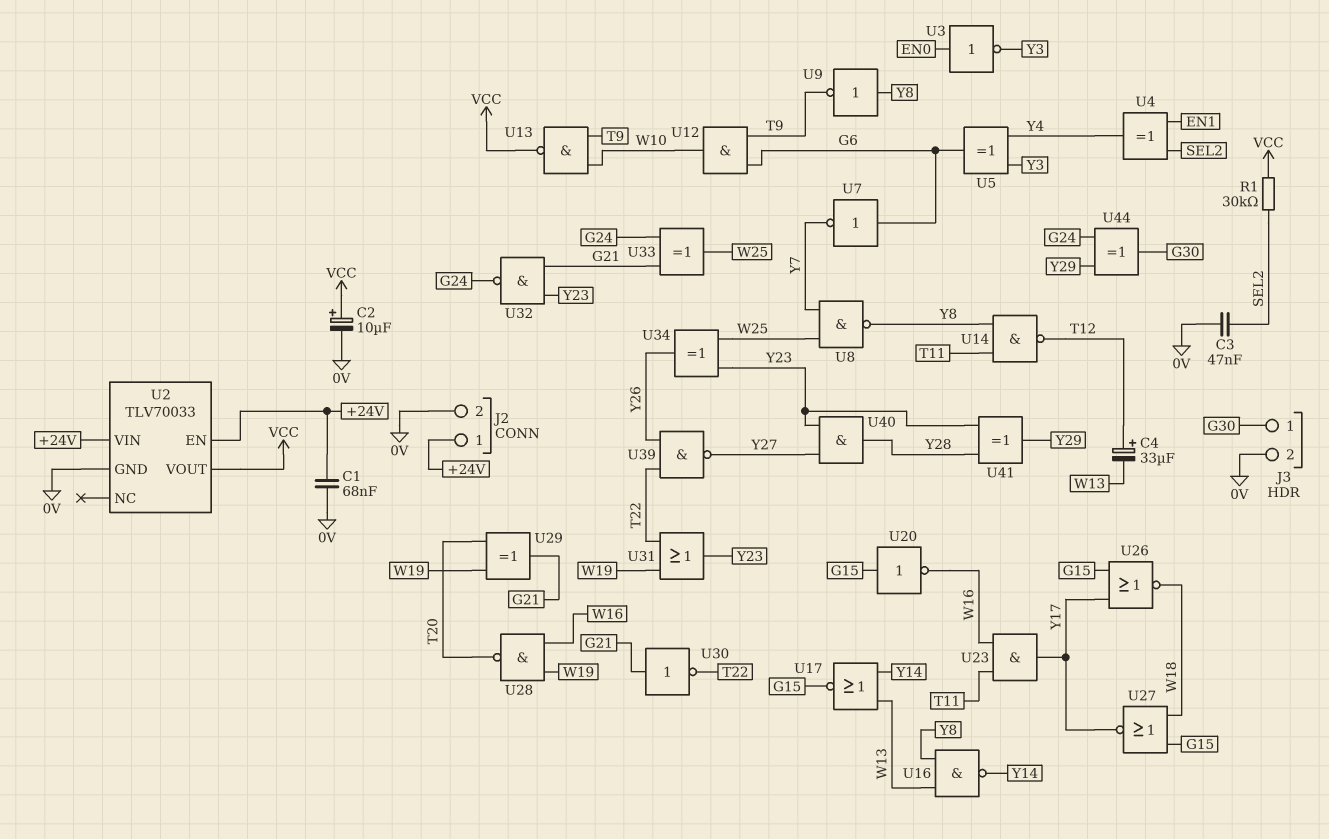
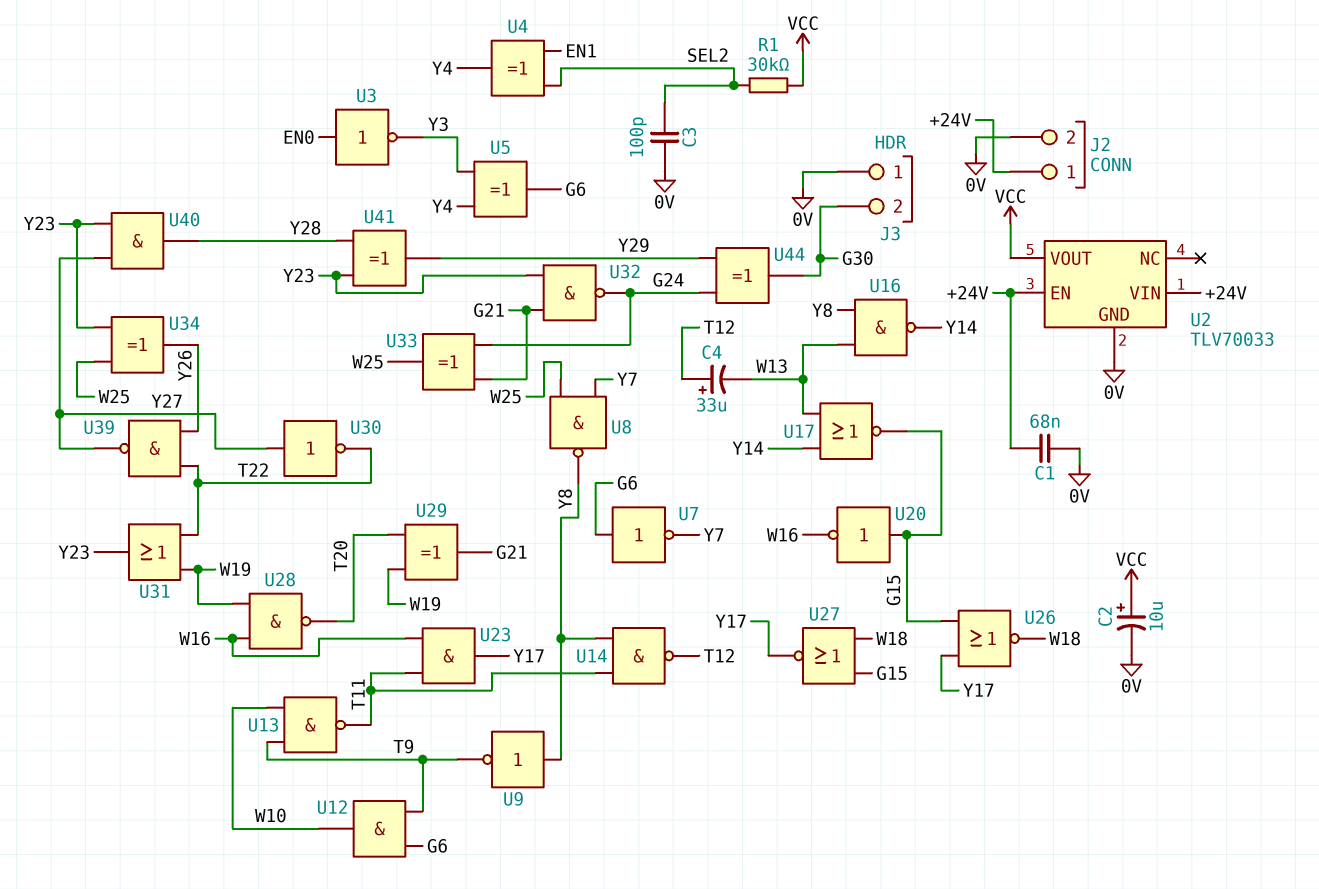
C3: 47nF (0V, SEL2) -> 100pF (0V, SEL2)
J3 pin 1: G30 -> 0V
J3 pin 2: 0V -> G30
U13: NAND (in T9, in W10, out VCC) -> NAND (in T9, in W10, out T11)
U30: NOT (in G21, out T22) -> NOT (in Y27, out T22)

